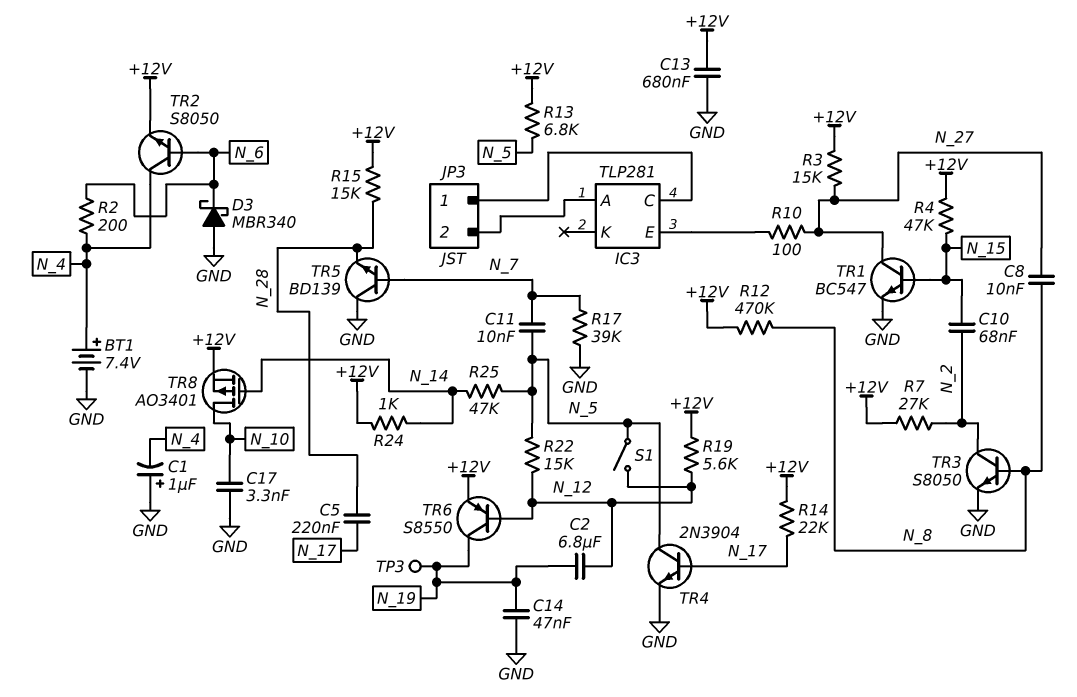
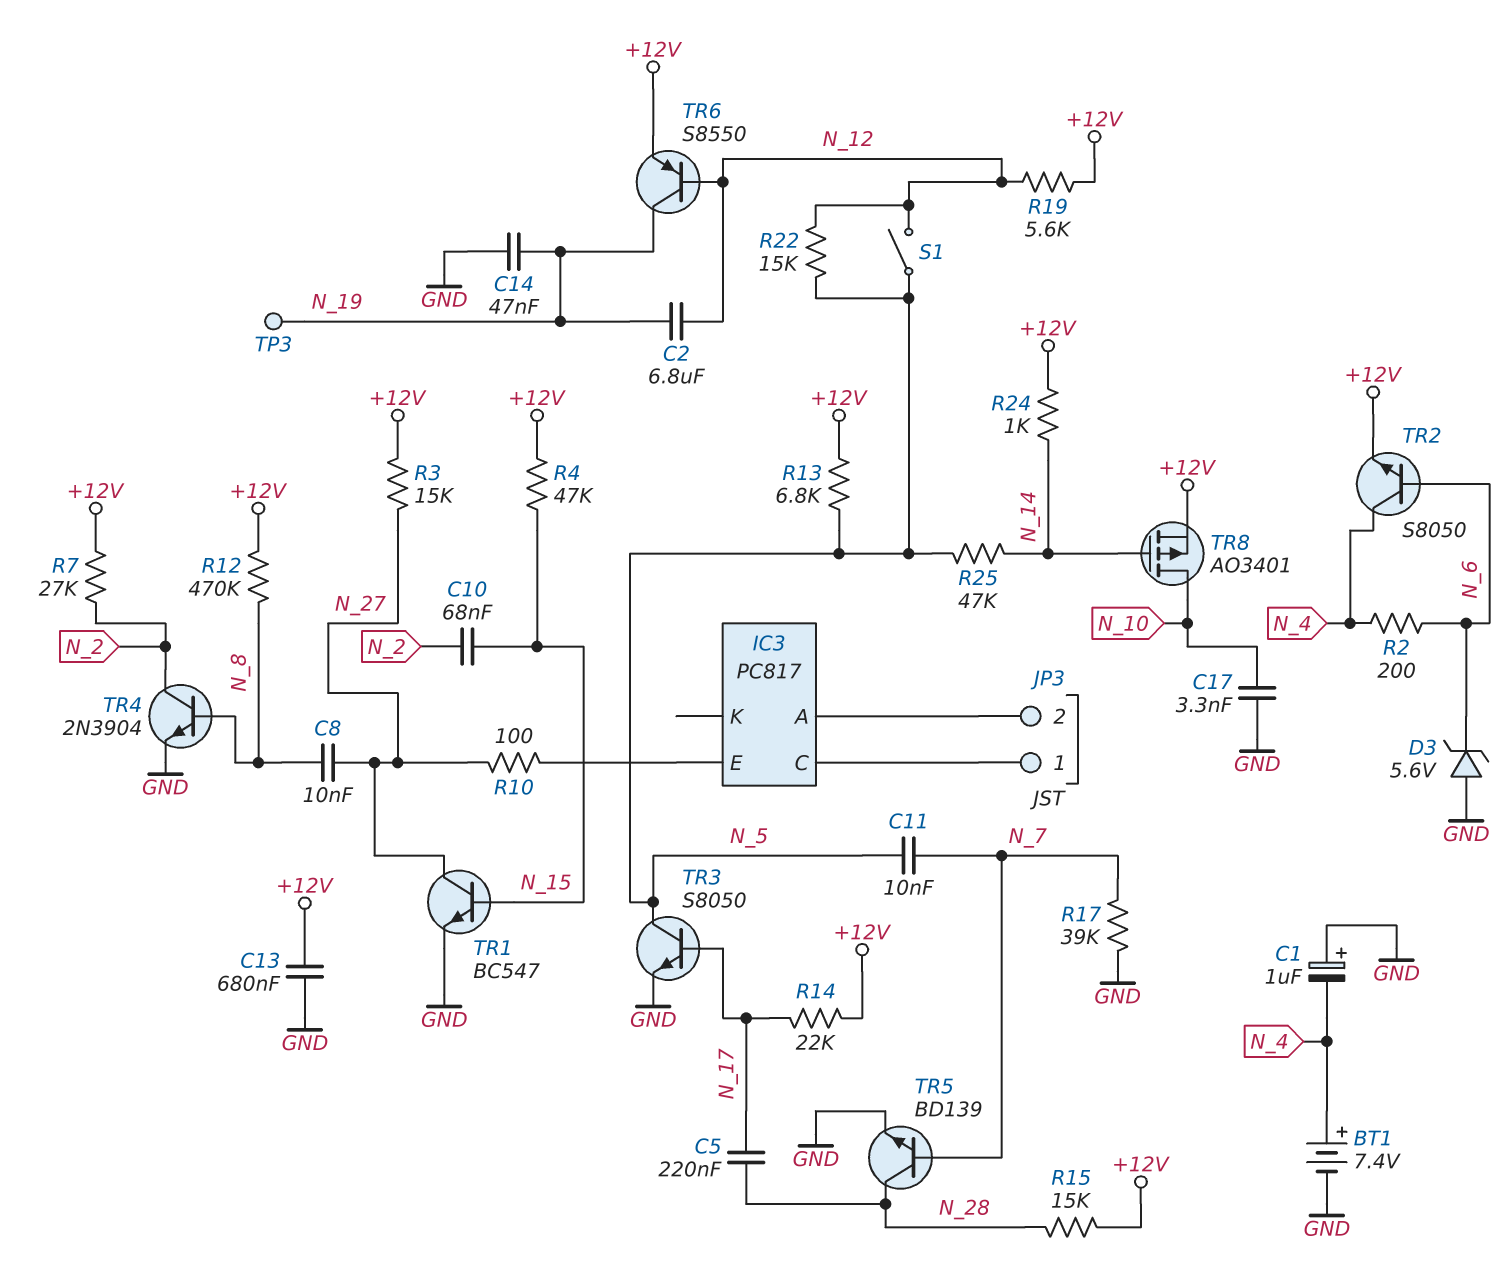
D3: schottky MBR340 (A GND, K N_6) -> zener 5.6V (A GND, K N_6)
IC3: TLP281 -> PC817
TR3: NPN S8050 (B N_8, C N_2, E GND) -> NPN S8050 (B N_17, C N_5, E GND)
TR4: NPN 2N3904 (B N_17, C N_5, E GND) -> NPN 2N3904 (B N_8, C N_2, E GND)
TR5: NPN BD139 (B N_7, C GND, E N_28) -> NPN BD139 (B N_7, C N_28, E GND)

